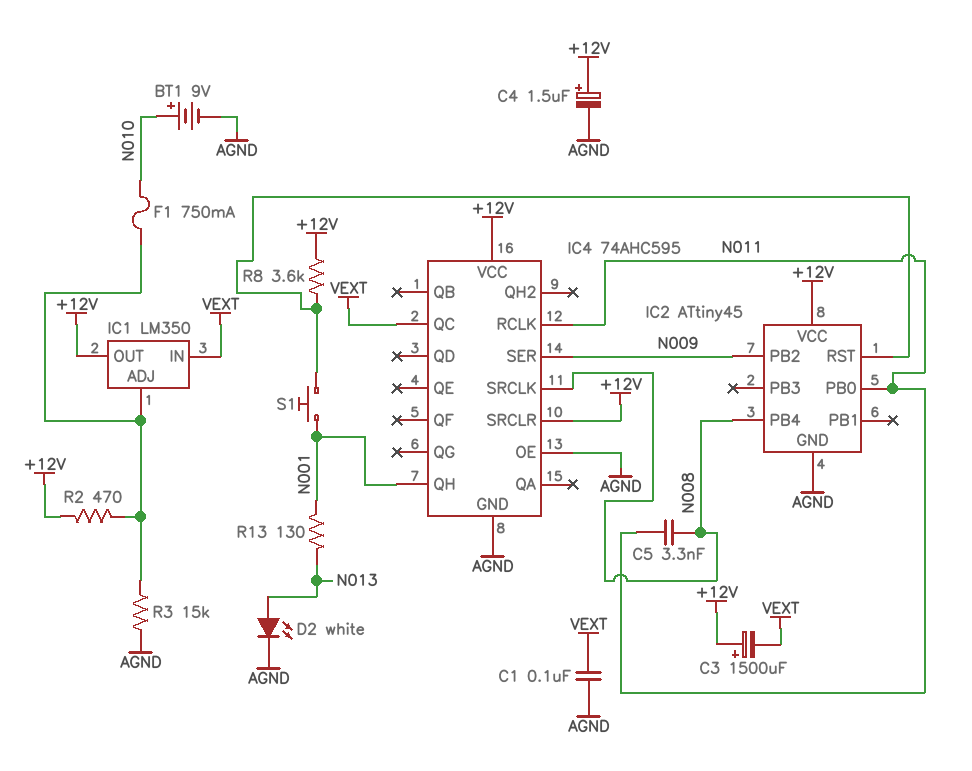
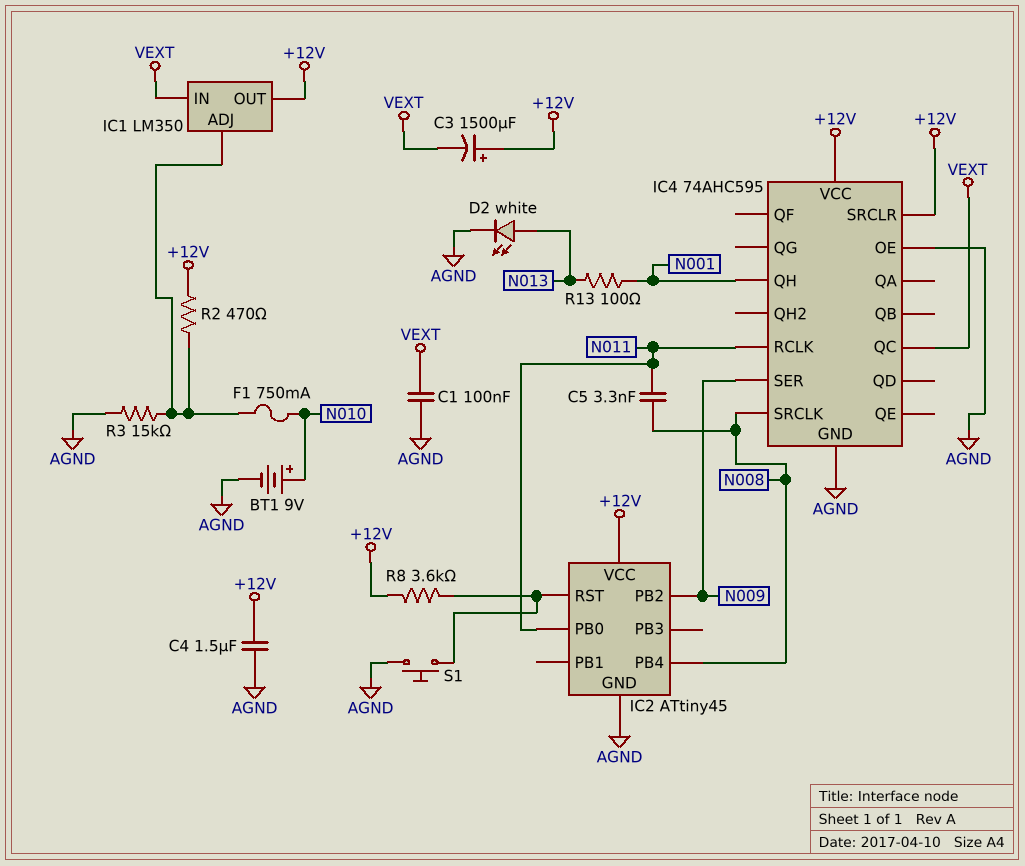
C4: 1.5uF (plus +12V, minus AGND) -> 1.5uF (+12V, AGND)
R13: 130 (N001, N013) -> 100 (N001, N013)
S1: button (IC2/RST, N001) -> button (AGND, IC2/RST)

